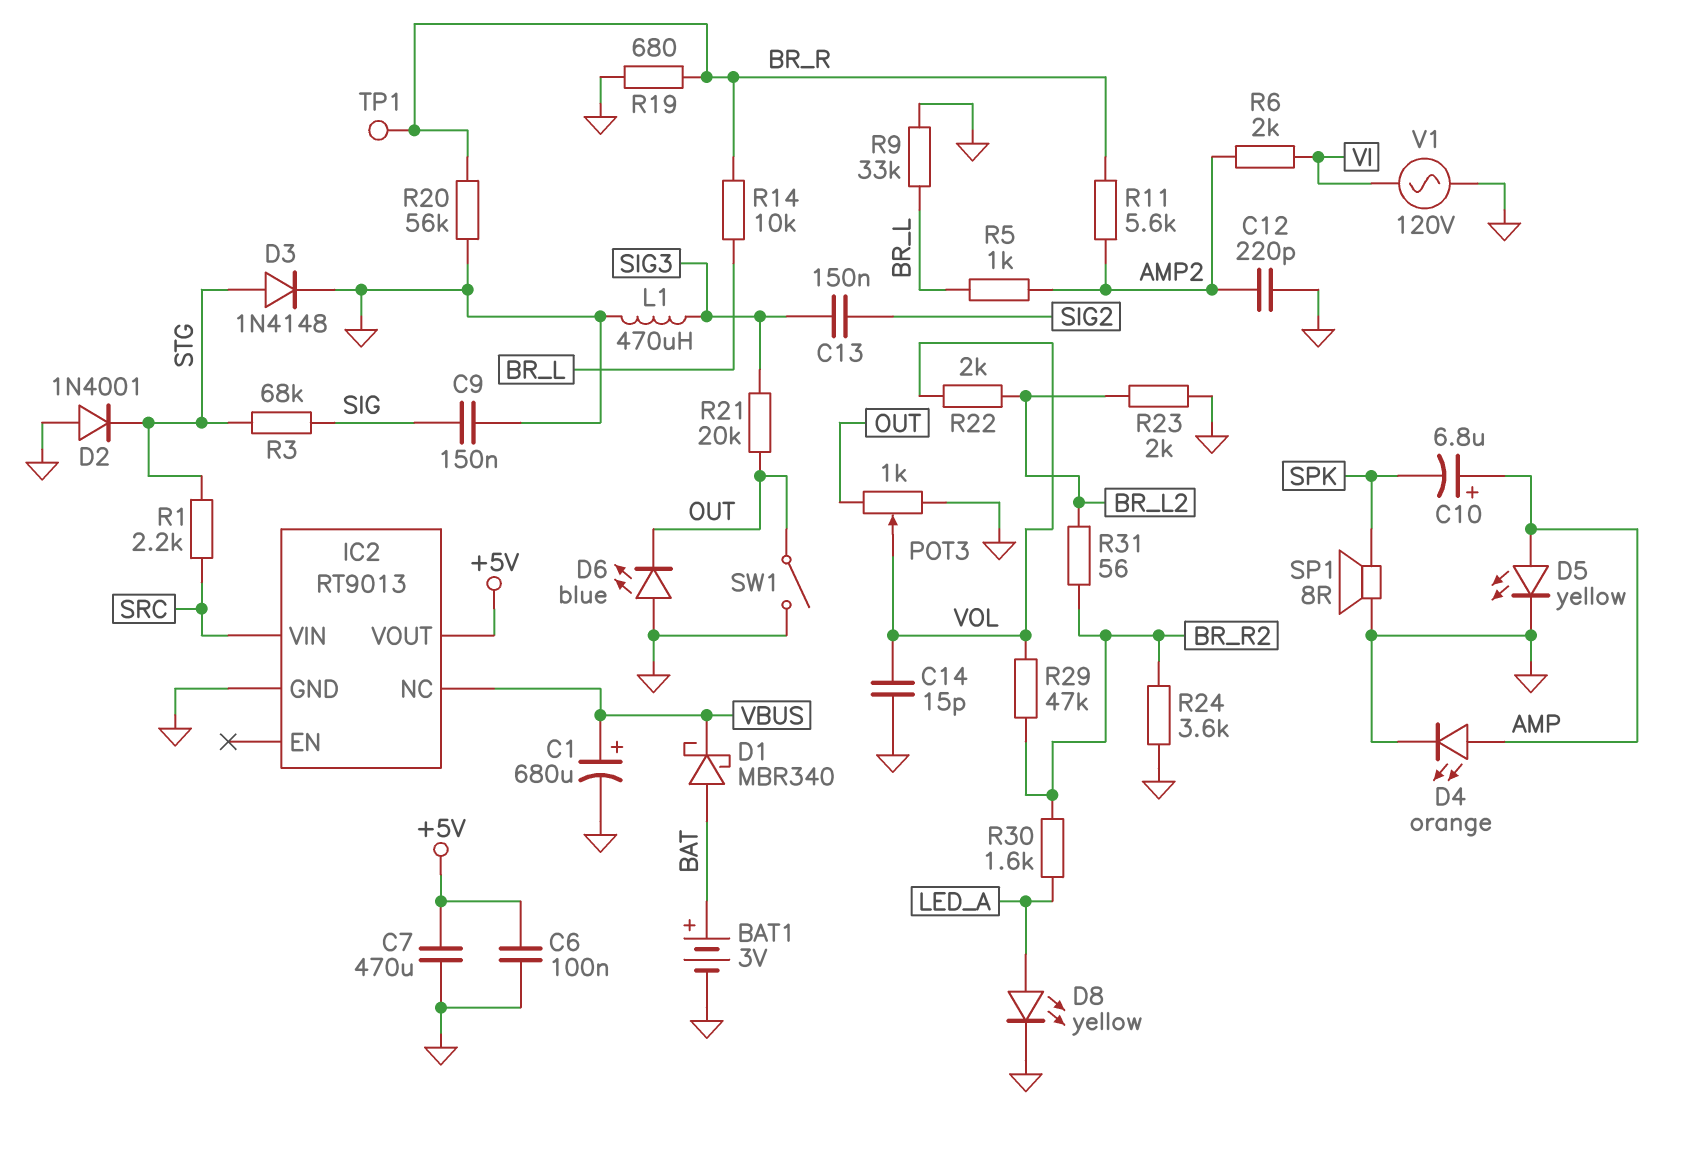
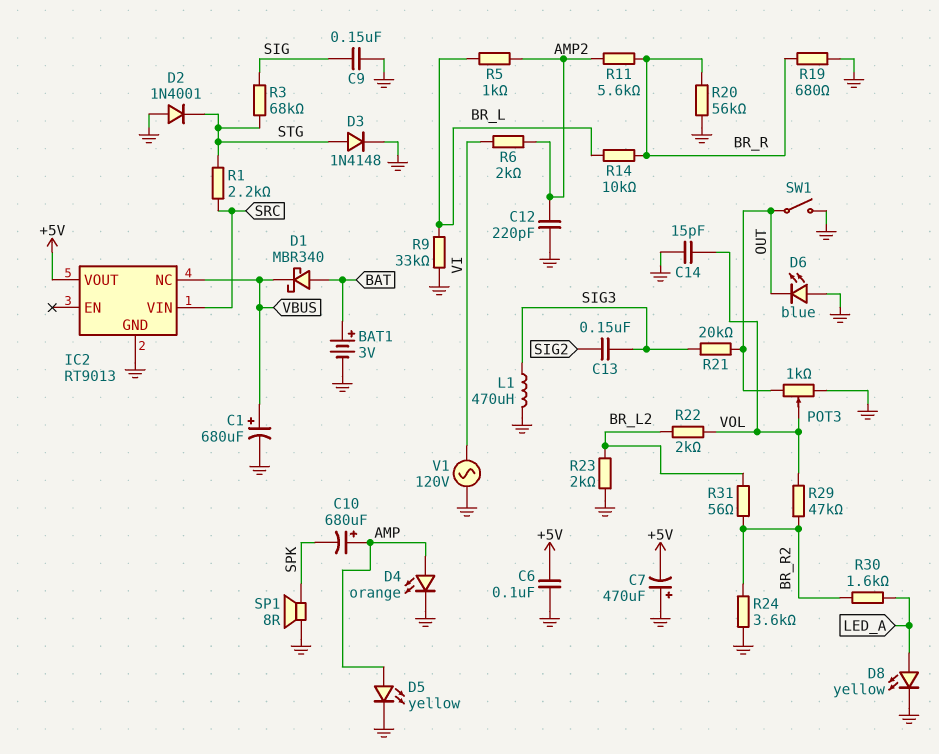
C7: 470uF (+5V, GND) -> 470uF (plus GND, minus +5V)
C10: 6.8uF (plus AMP, minus SPK) -> 680uF (plus AMP, minus SPK)
TP1: test point (BR_R) -> none

